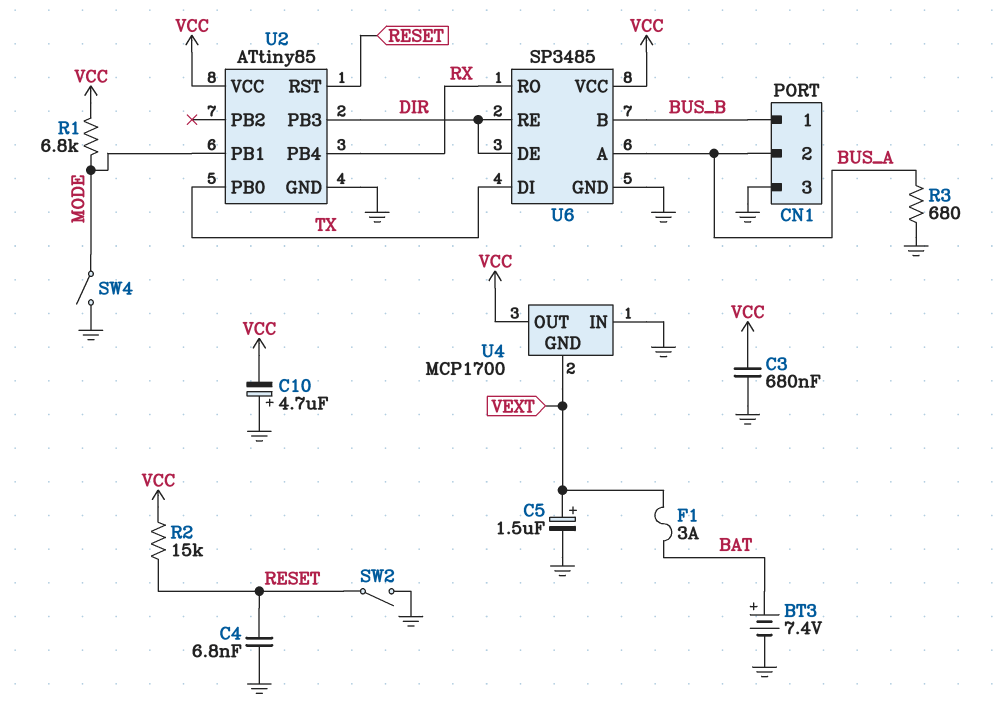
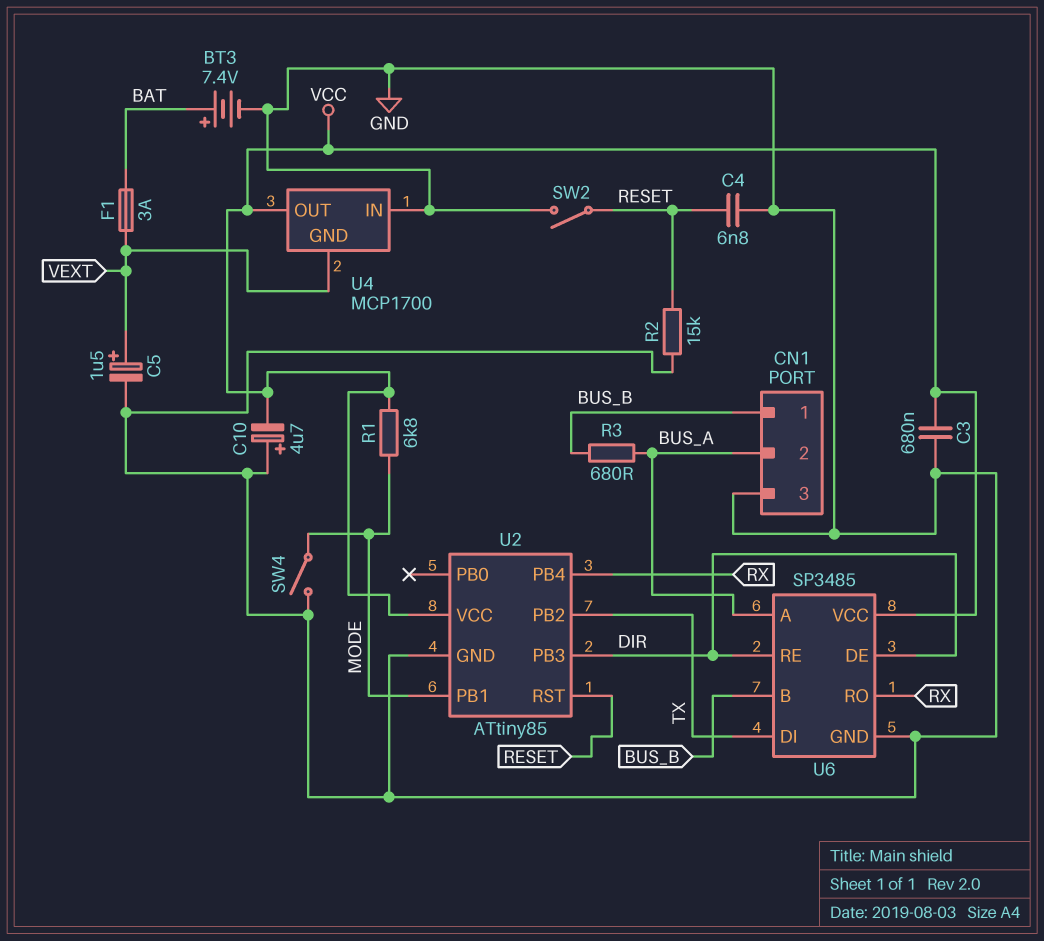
R2: 15k (RESET, VCC) -> 15k (GND, RESET)
R3: 680 (BUS_A, GND) -> 680 (BUS_A, BUS_B)
U2 pin PB0: TX -> none
U2 pin PB2: none -> TX

